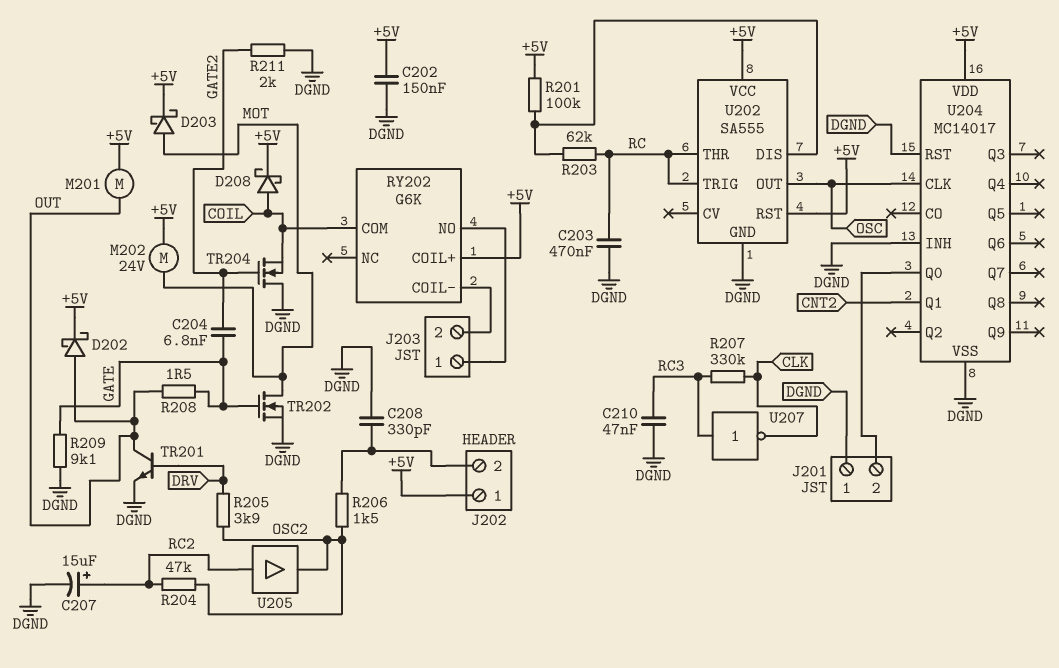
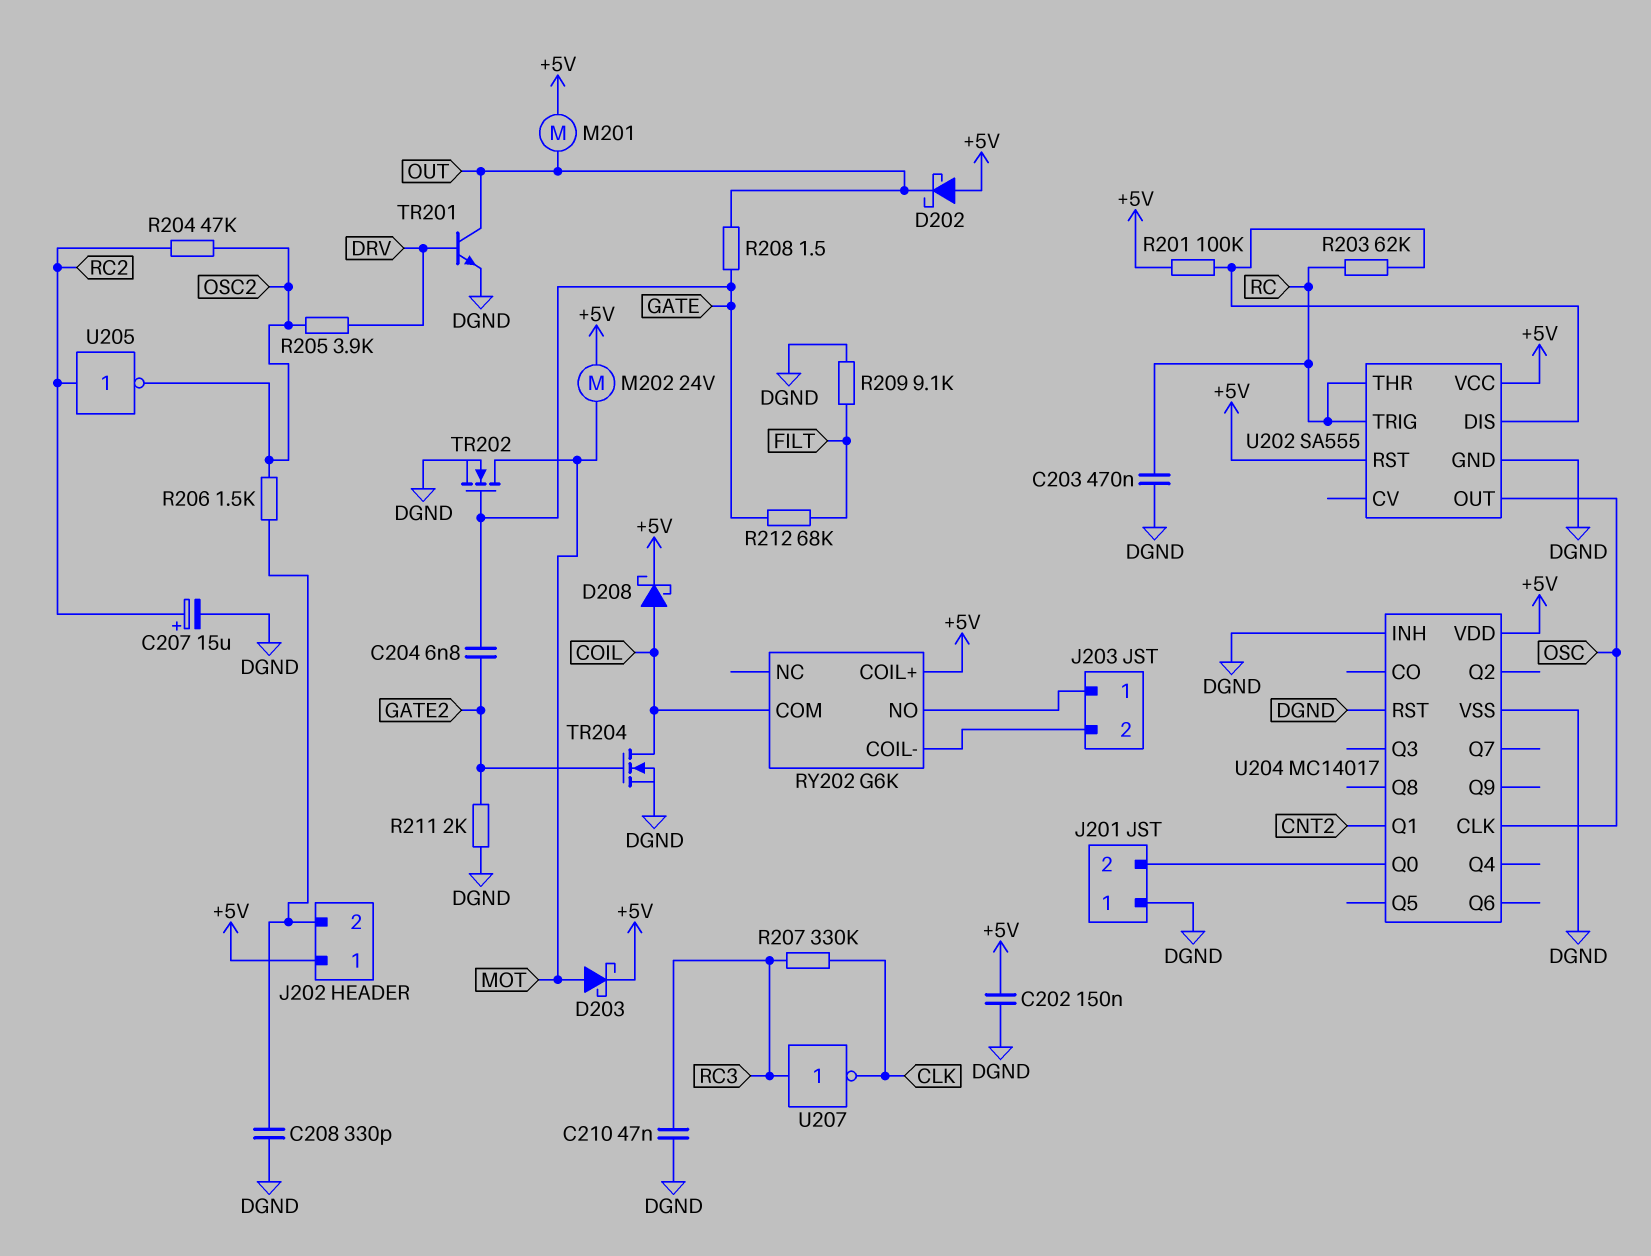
D202: schottky (A OUT, K +5V) -> schottky (A +5V, K OUT)
R209: 9.1k (DGND, GATE) -> 9.1k (DGND, FILT)
R212: none -> 68k (FILT, GATE)
TR204: NMOS (G GATE2, D DGND, S COIL) -> NMOS (G GATE2, D COIL, S DGND)
U205: buffer (in RC2, out OSC2) -> NOT (in RC2, out OSC2)

